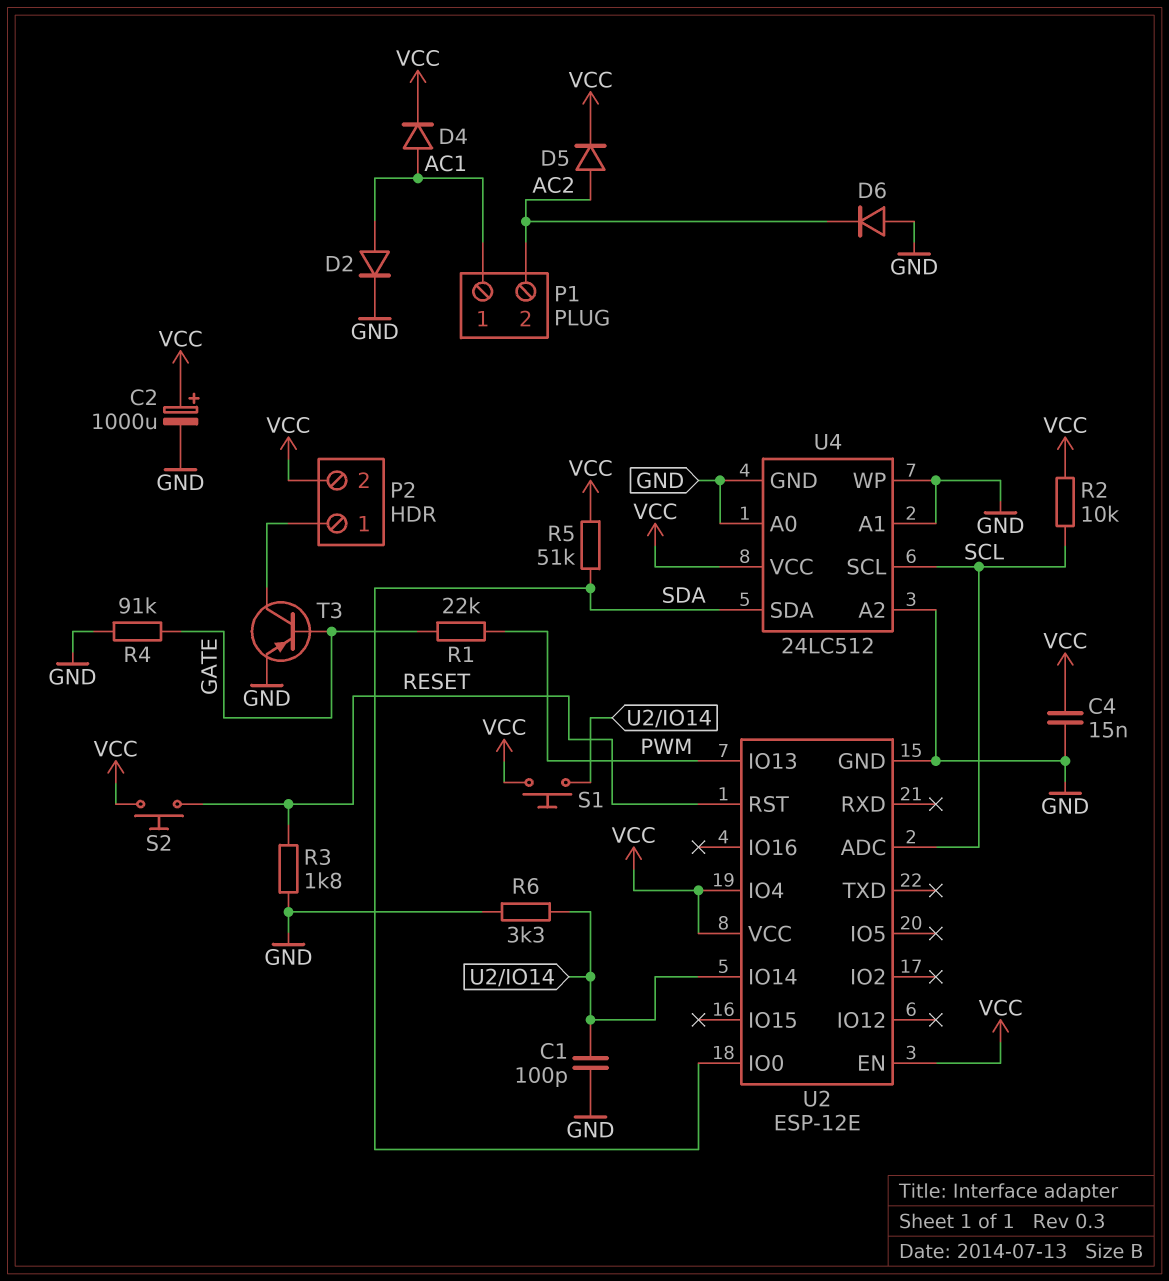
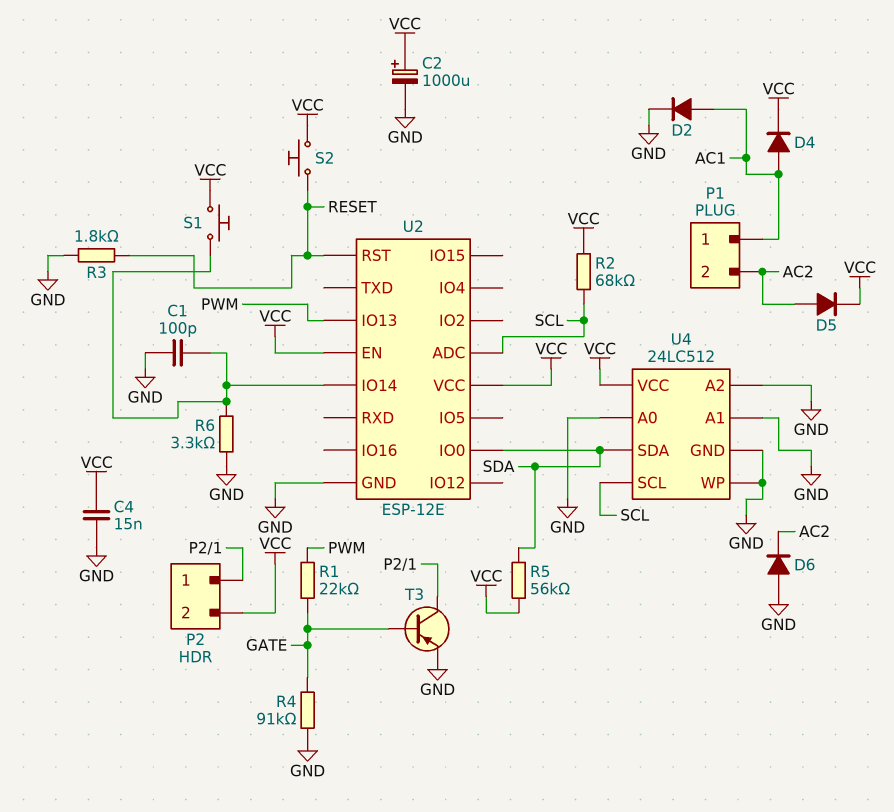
R2: 10k (SCL, VCC) -> 68k (SCL, VCC)
R5: 51k (SDA, VCC) -> 56k (SDA, VCC)
U2 pin IO4: VCC -> none

